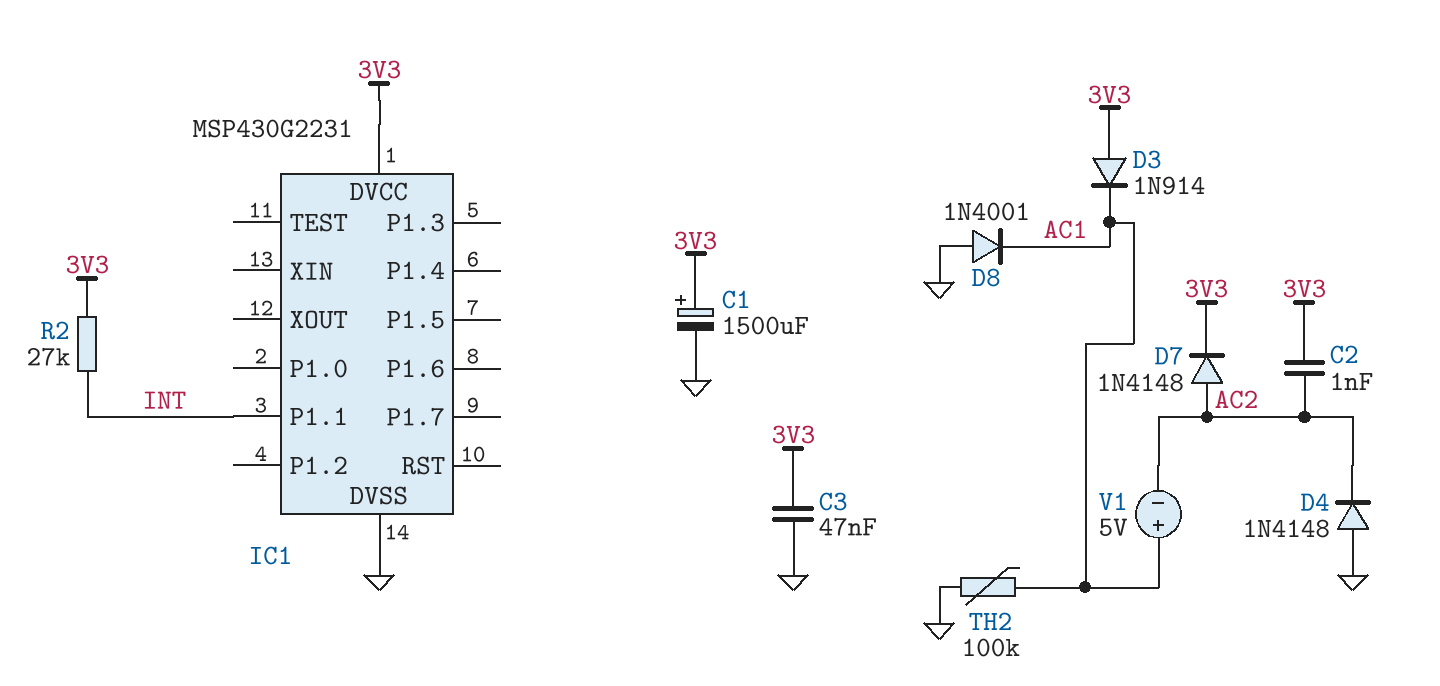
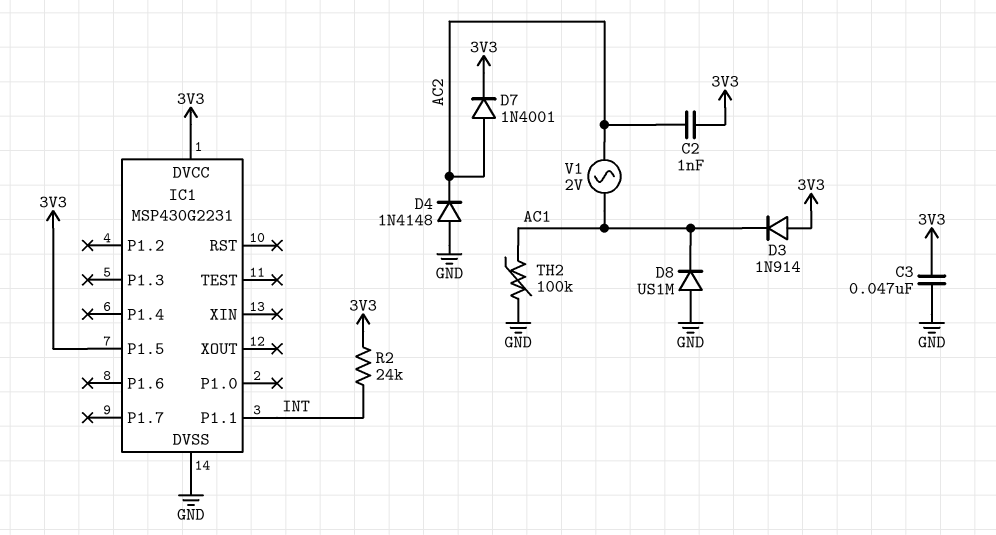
C1: 1500uF (plus 3V3, minus GND) -> none
D7: diode 1N4148 (A AC2, K 3V3) -> diode 1N4001 (A AC2, K 3V3)
D8: diode 1N4001 (A GND, K AC1) -> diode US1M (A GND, K AC1)
IC1 pin P1.5: none -> 3V3
R2: 27k (3V3, INT) -> 24k (3V3, INT)
V1: 5V (plus AC1, minus AC2) -> AC 2V (AC1, AC2)

